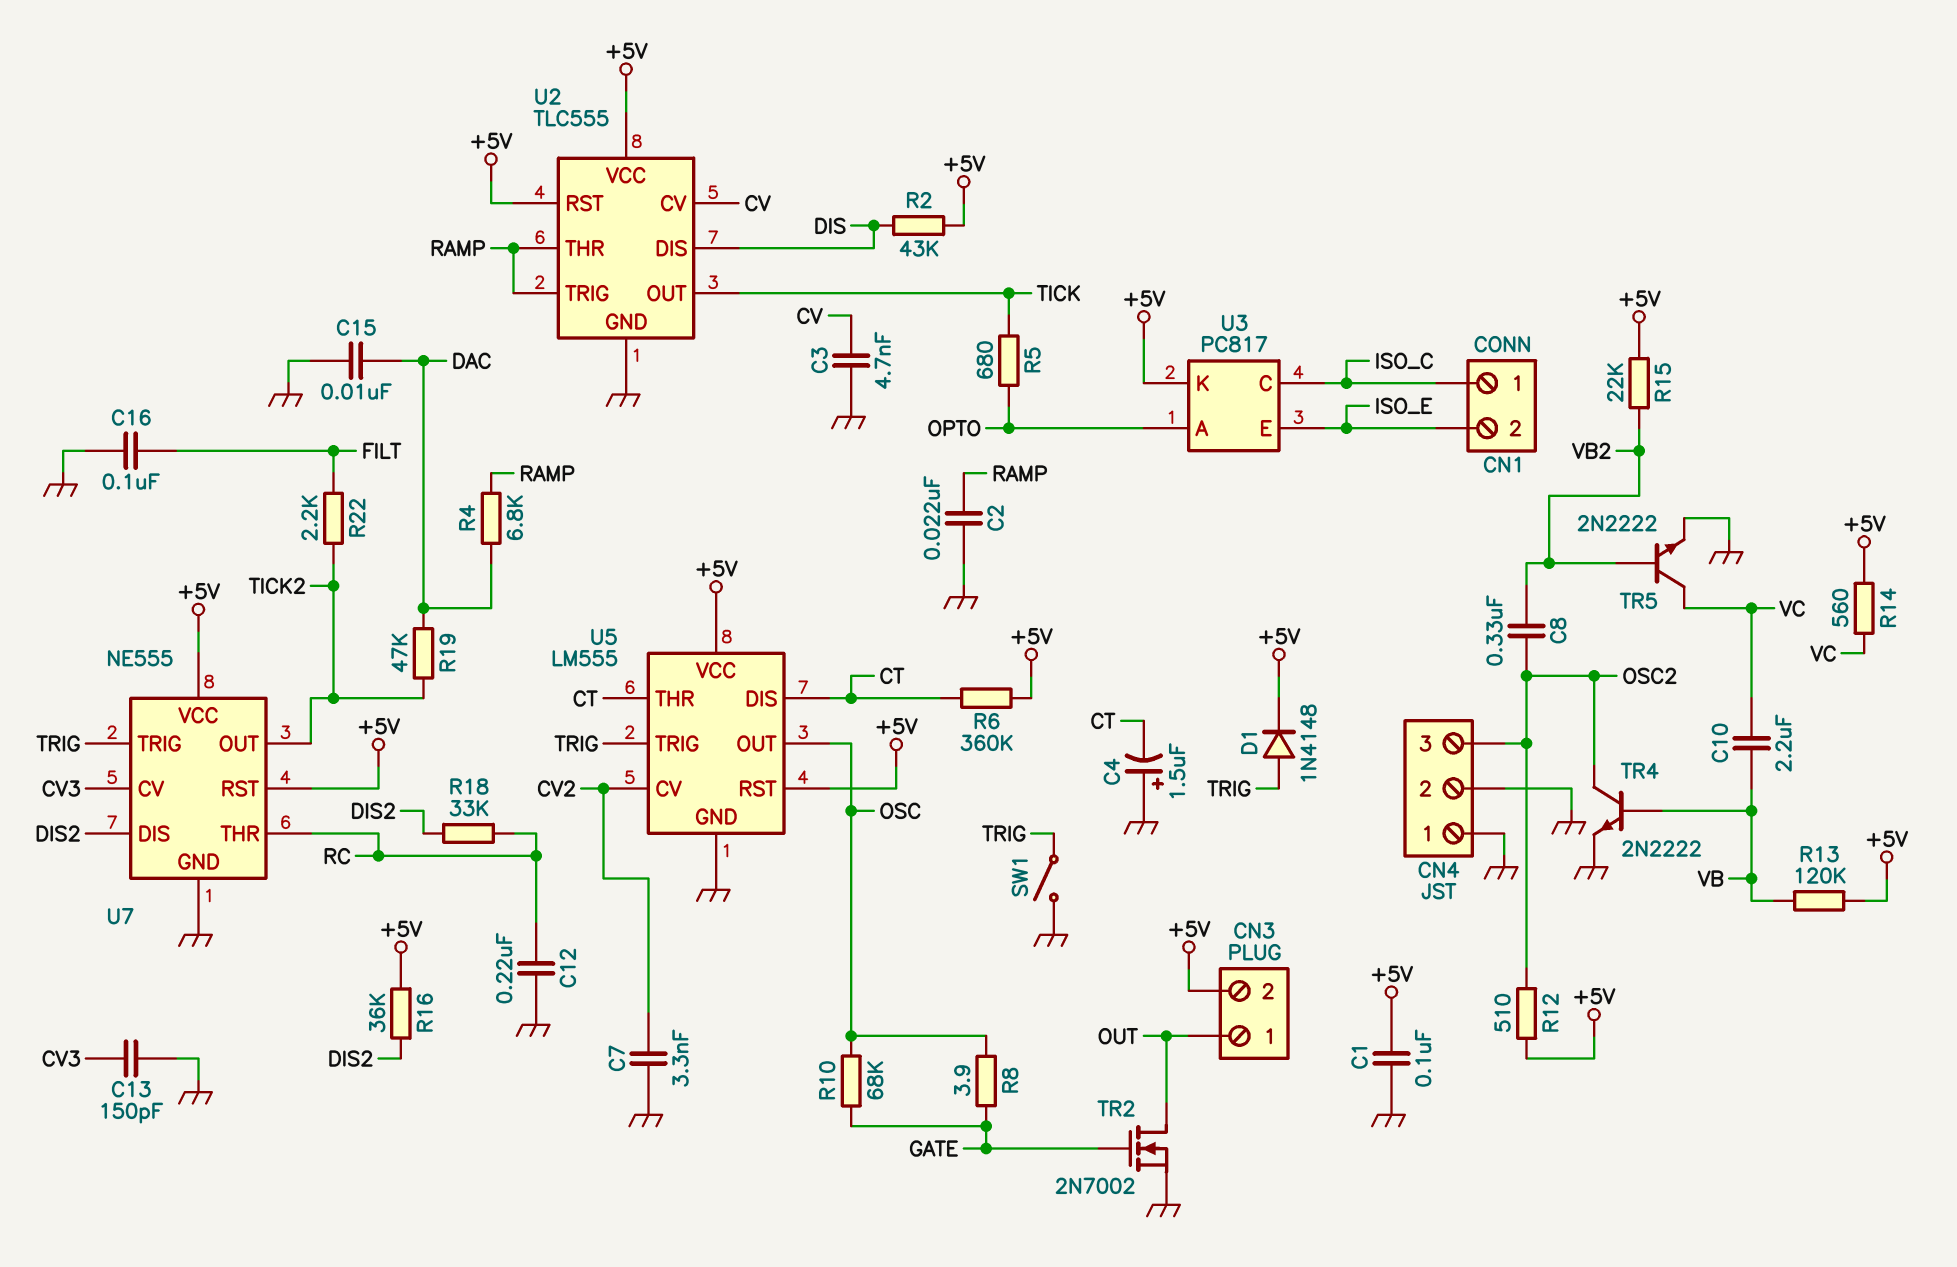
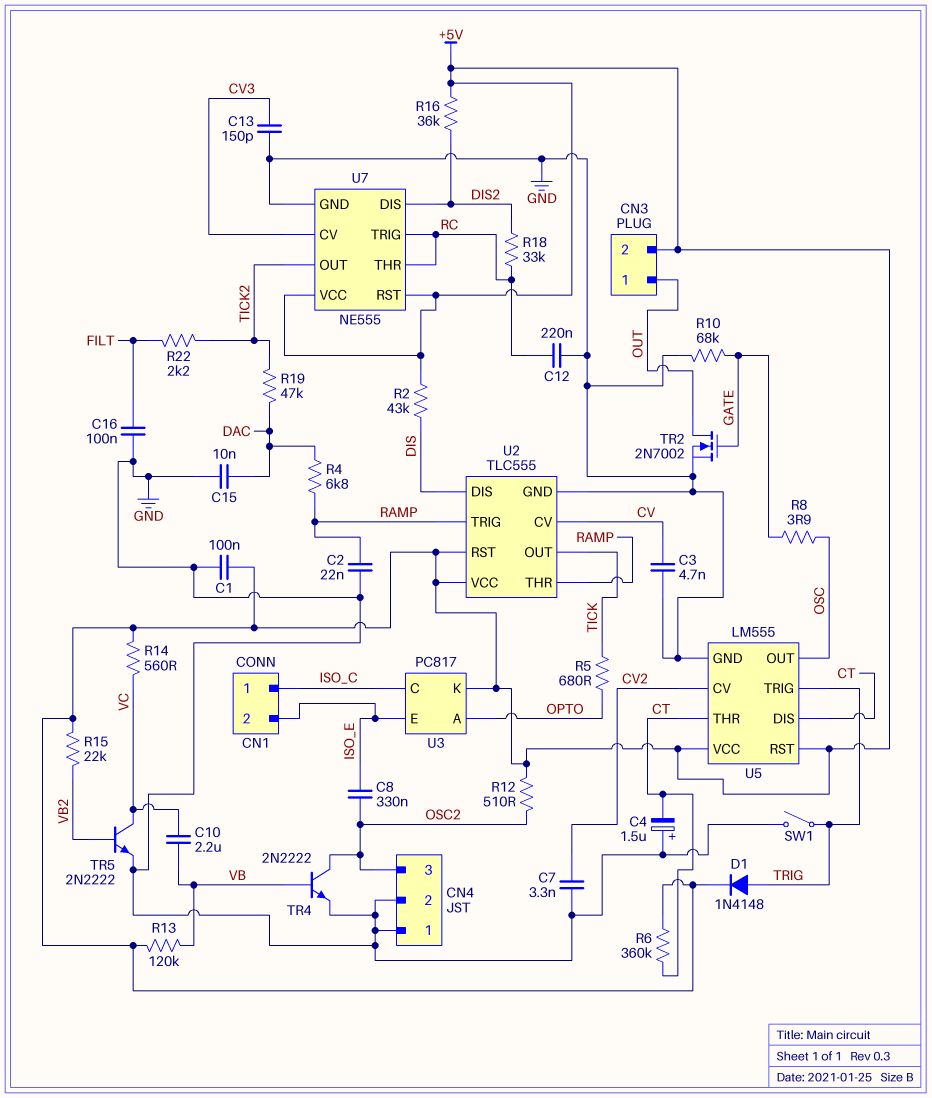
C8: 330nF (OSC2, VB2) -> 330nF (ISO_E, OSC2)
R10: 68k (GATE, OSC) -> 68k (GATE, GND)
U7 pin TRIG: TRIG -> RC

